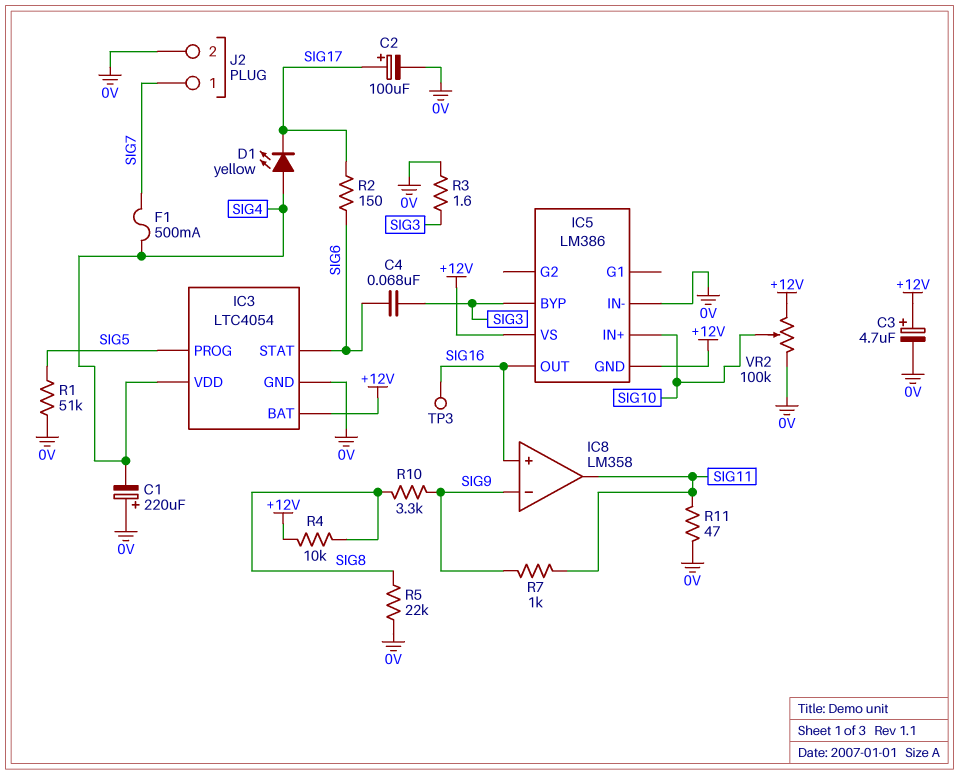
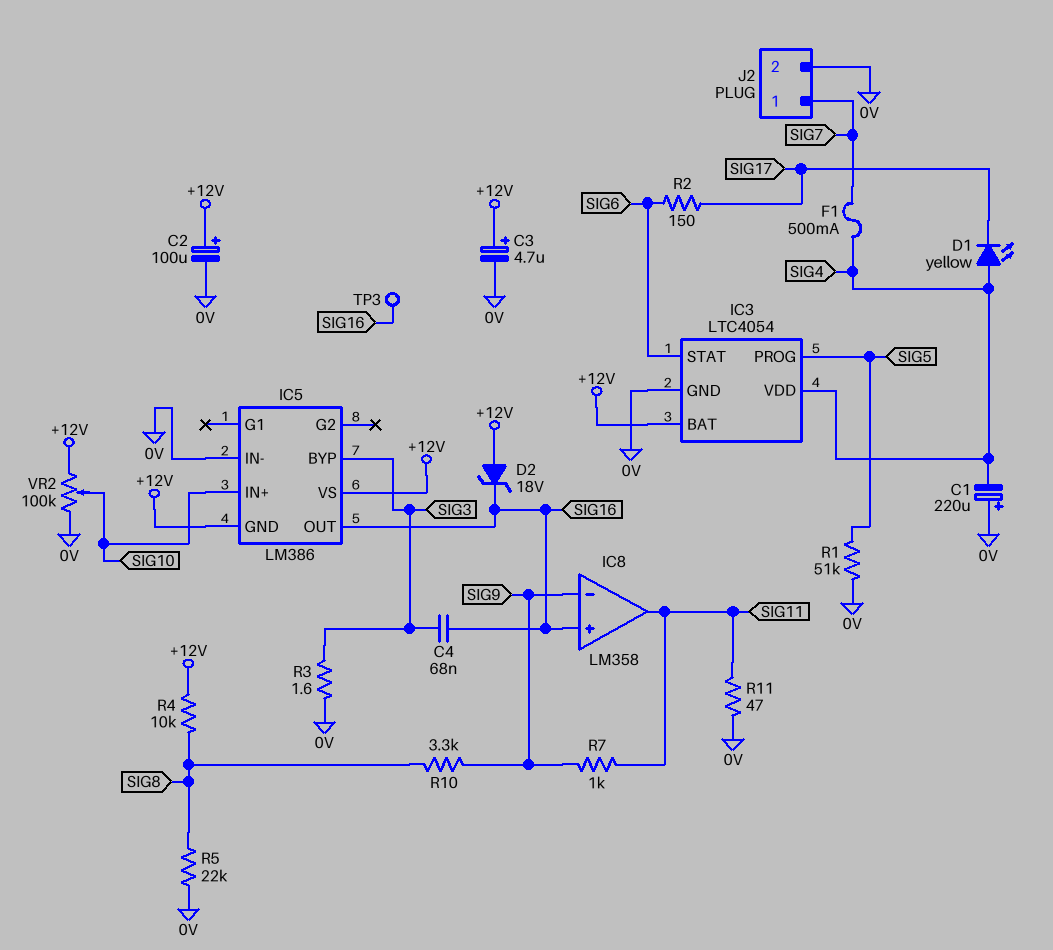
C2: 100uF (plus SIG17, minus 0V) -> 100uF (plus +12V, minus 0V)
C4: 68nF (SIG3, SIG6) -> 68nF (SIG3, SIG16)
D2: none -> zener 18V (A +12V, K SIG16)

